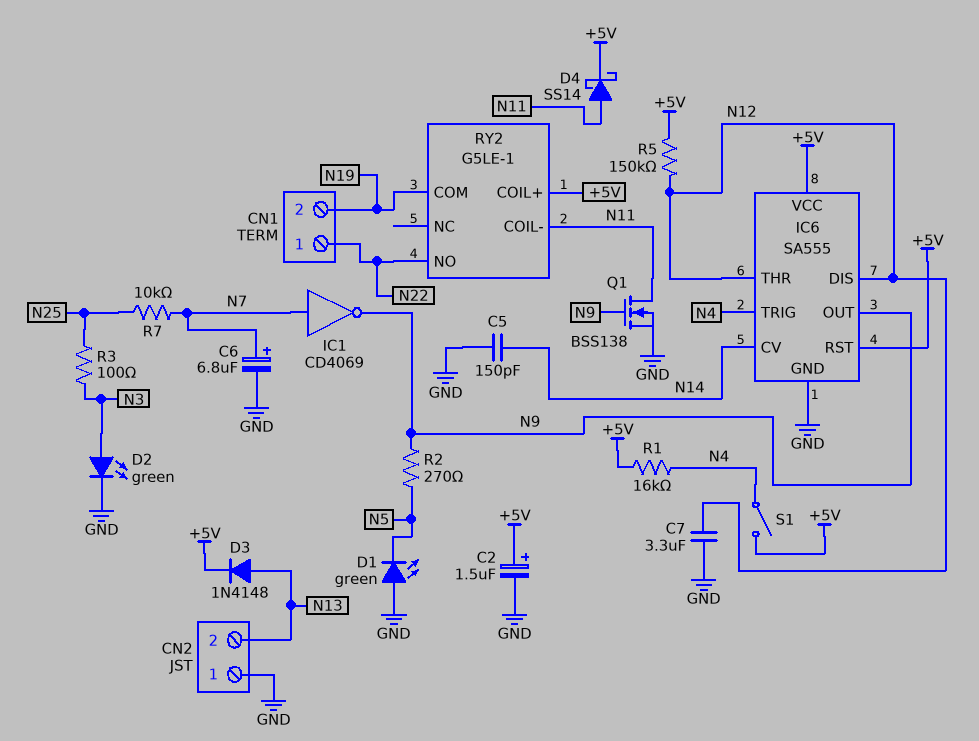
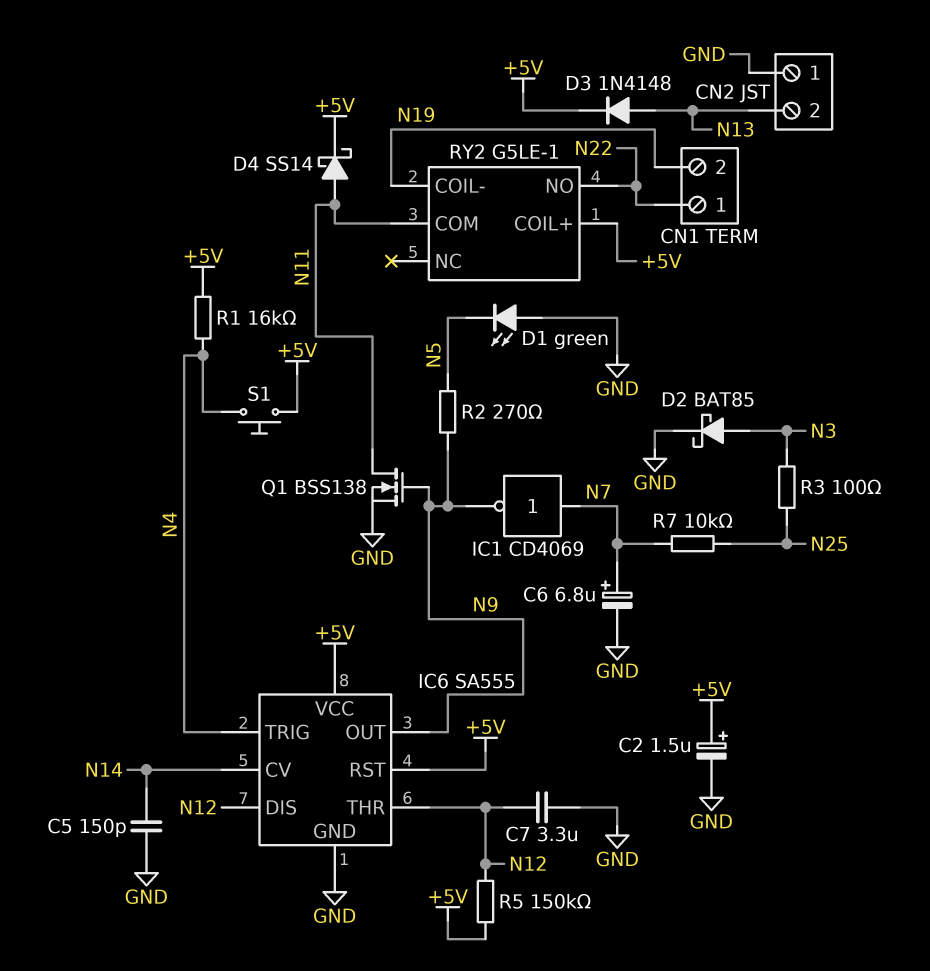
D2: LED green (A N3, K GND) -> schottky BAT85 (A N3, K GND)
RY2 pin COIL-: N11 -> N19
RY2 pin COM: N19 -> N11
S1: switch (+5V, N4) -> button (+5V, N4)

